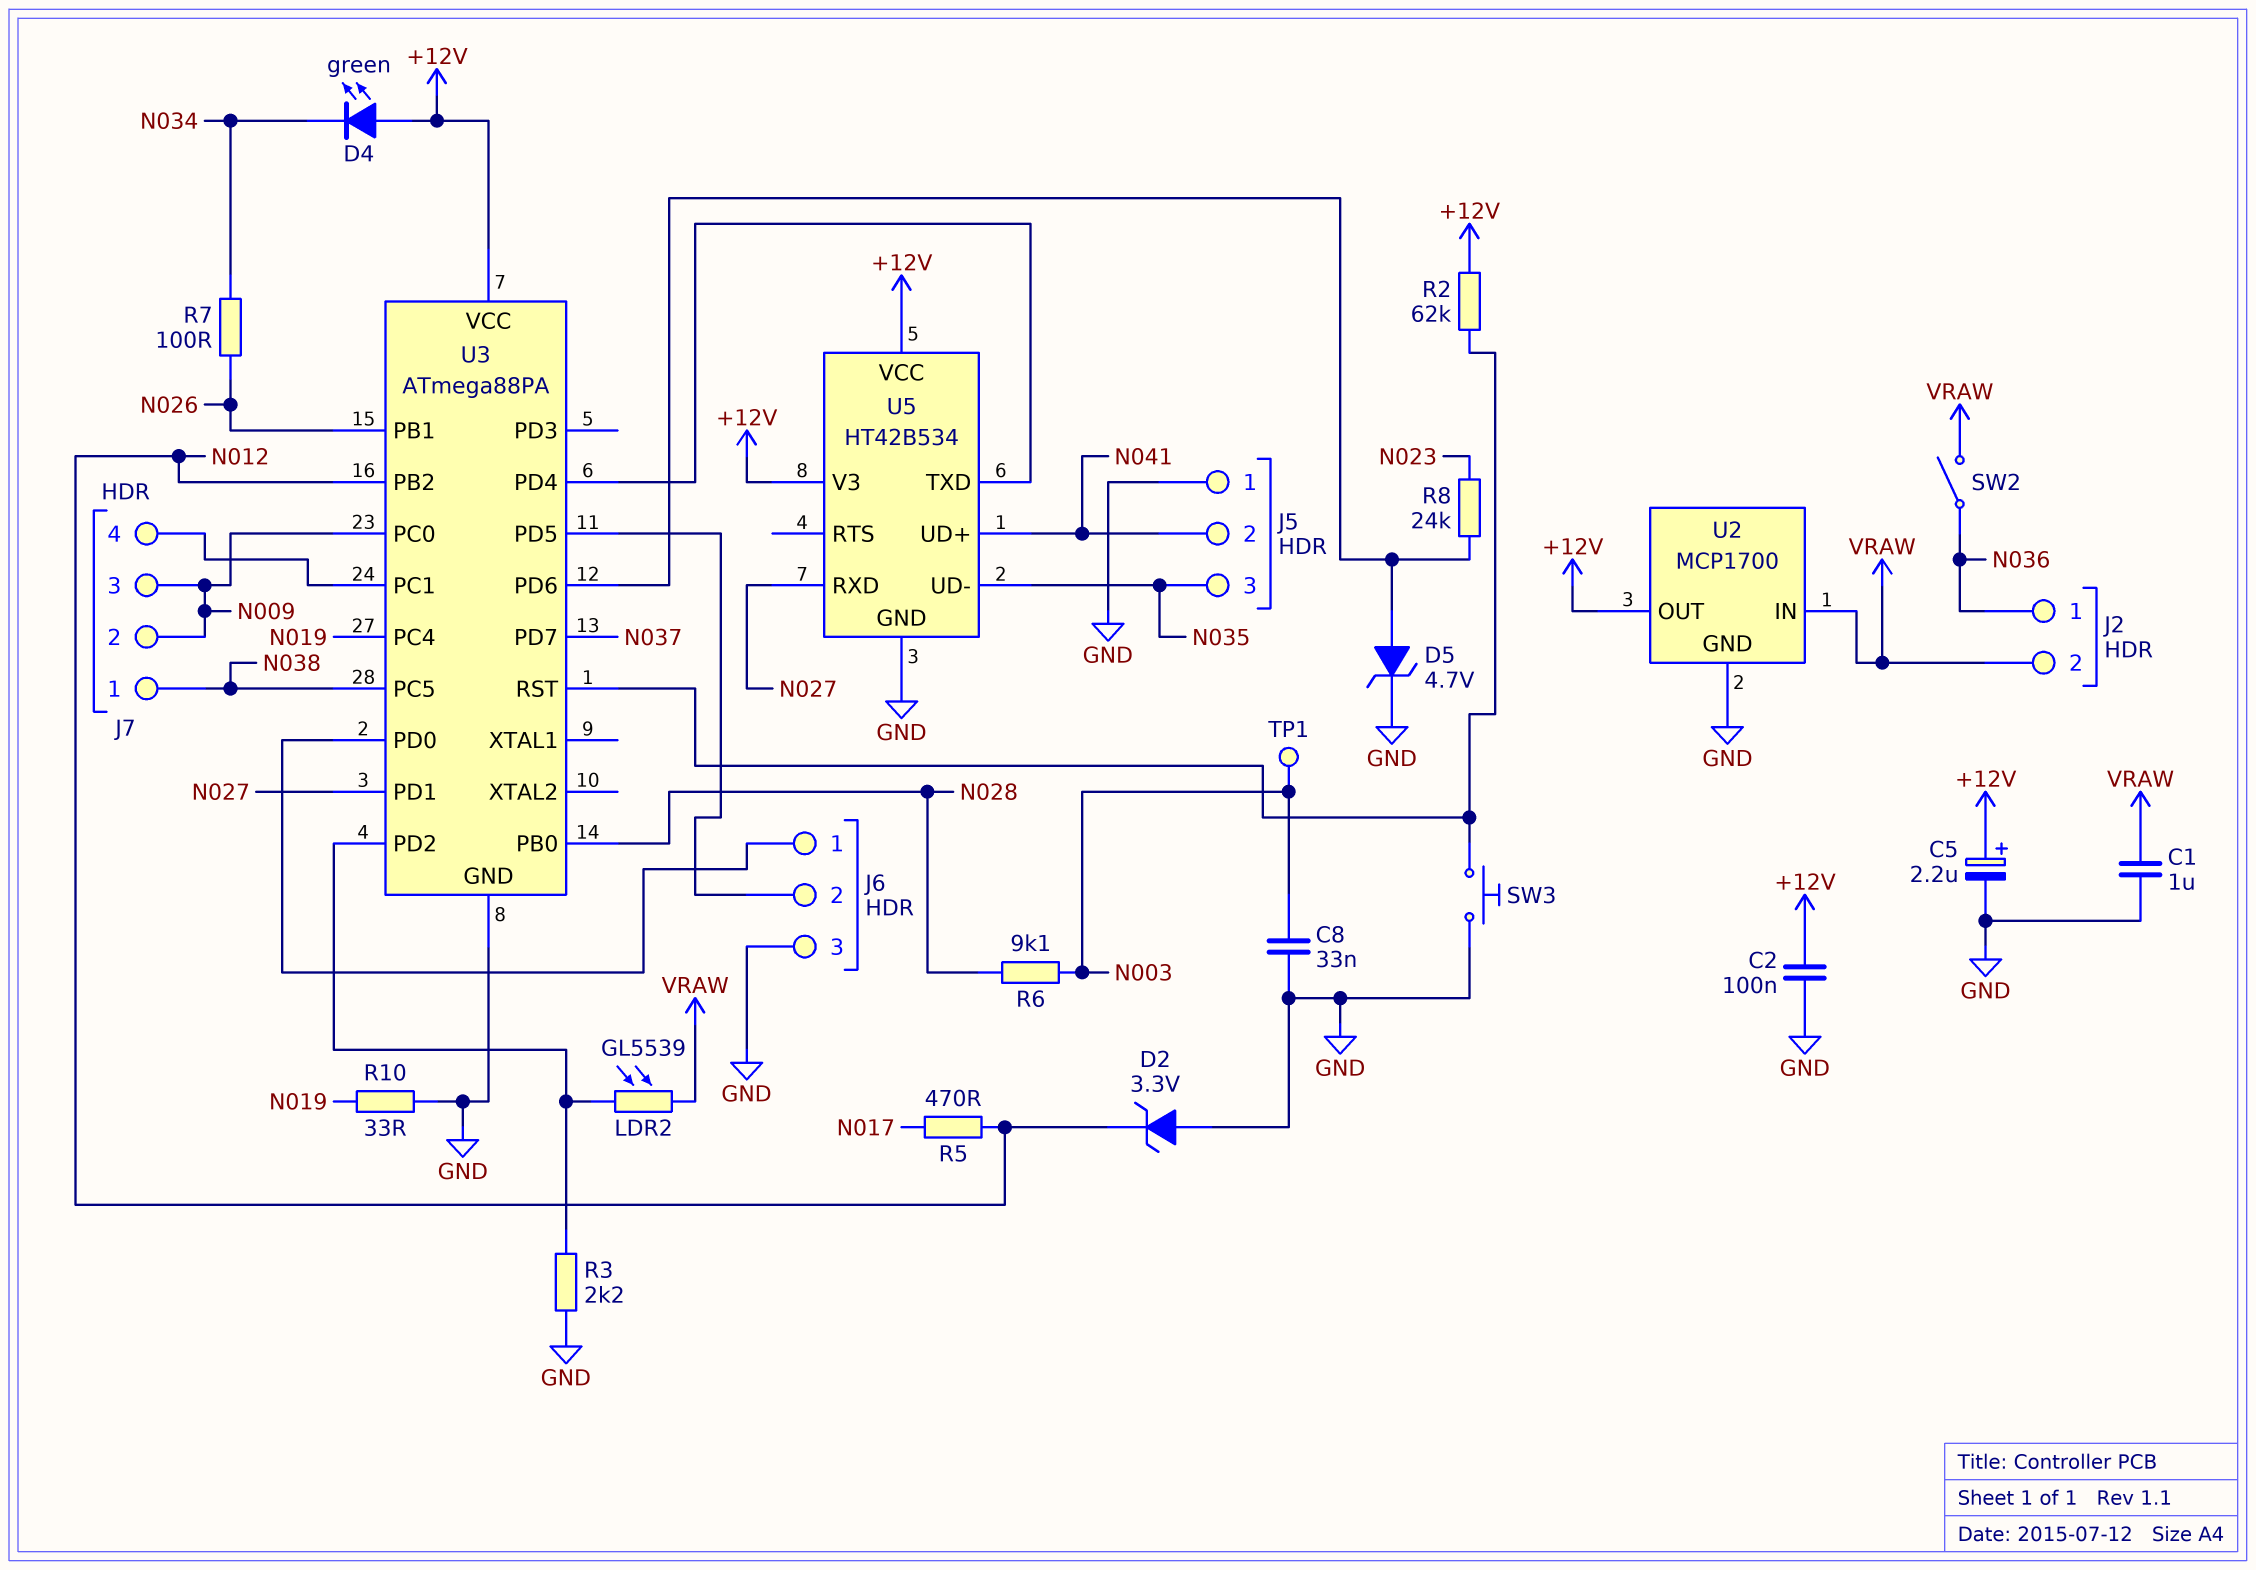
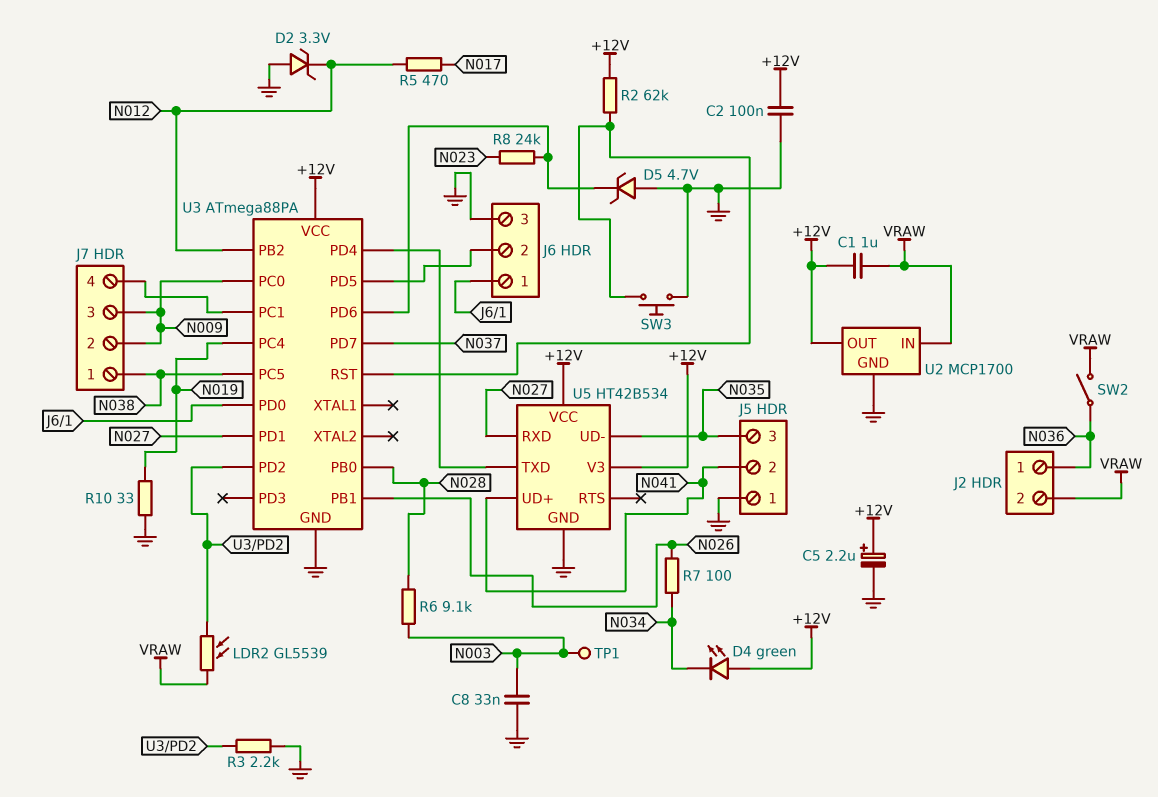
C1: 1uF (GND, VRAW) -> 1uF (+12V, VRAW)
D5: zener 4.7V (A U3/PD6, K GND) -> zener 4.7V (A GND, K U3/PD6)

